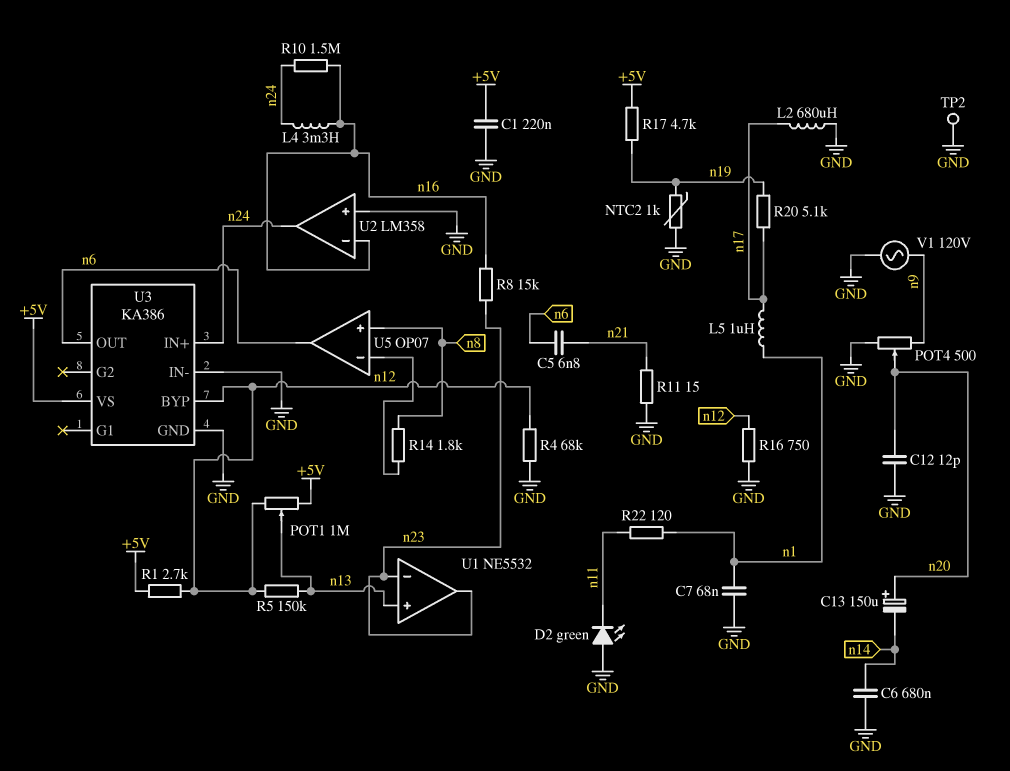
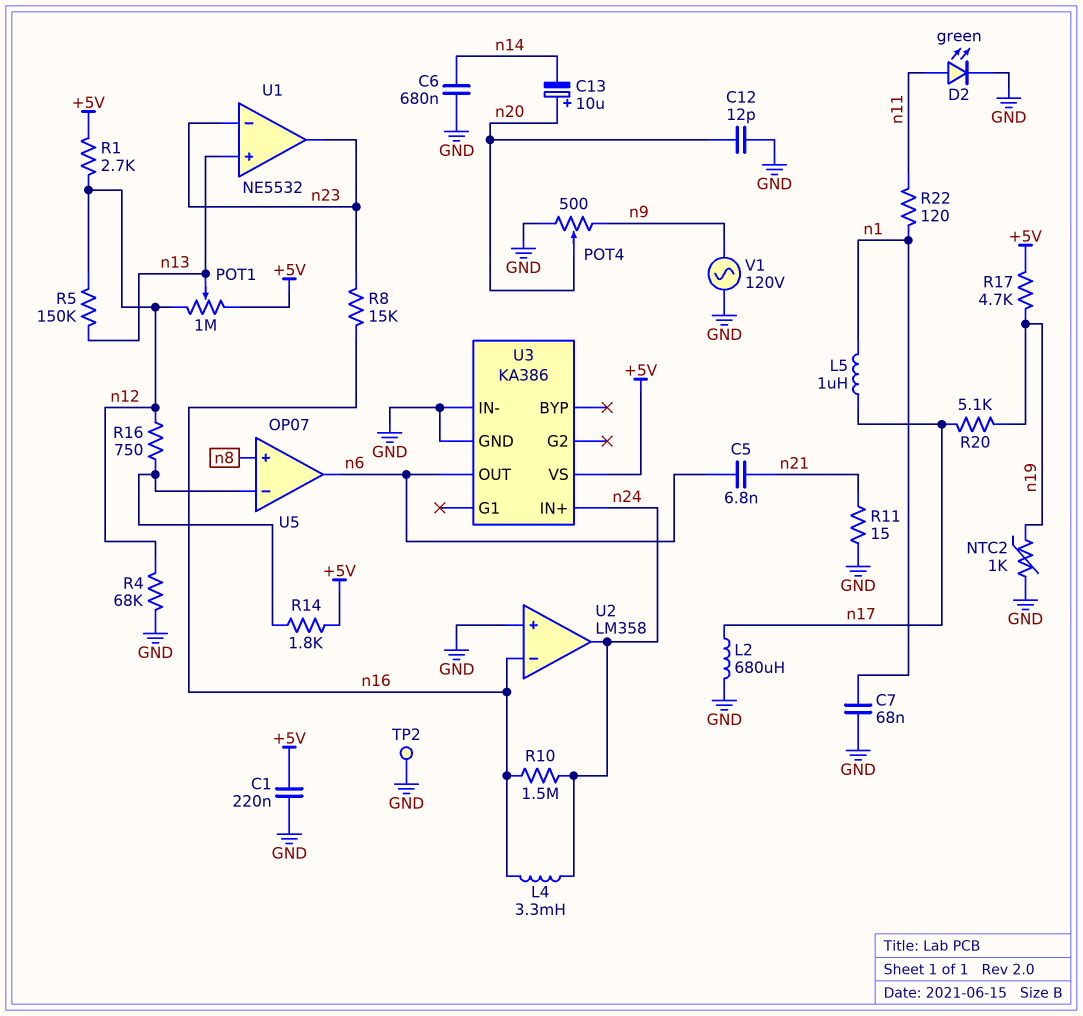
C13: 150uF (plus n20, minus n14) -> 10uF (plus n20, minus n14)
D2: LED green (A GND, K n11) -> LED green (A n11, K GND)
R14: 1.8k (U5/in-, n8) -> 1.8k (+5V, U5/in-)
R16: 750 (GND, n12) -> 750 (U5/in-, n12)
U3 pin BYP: n12 -> none

